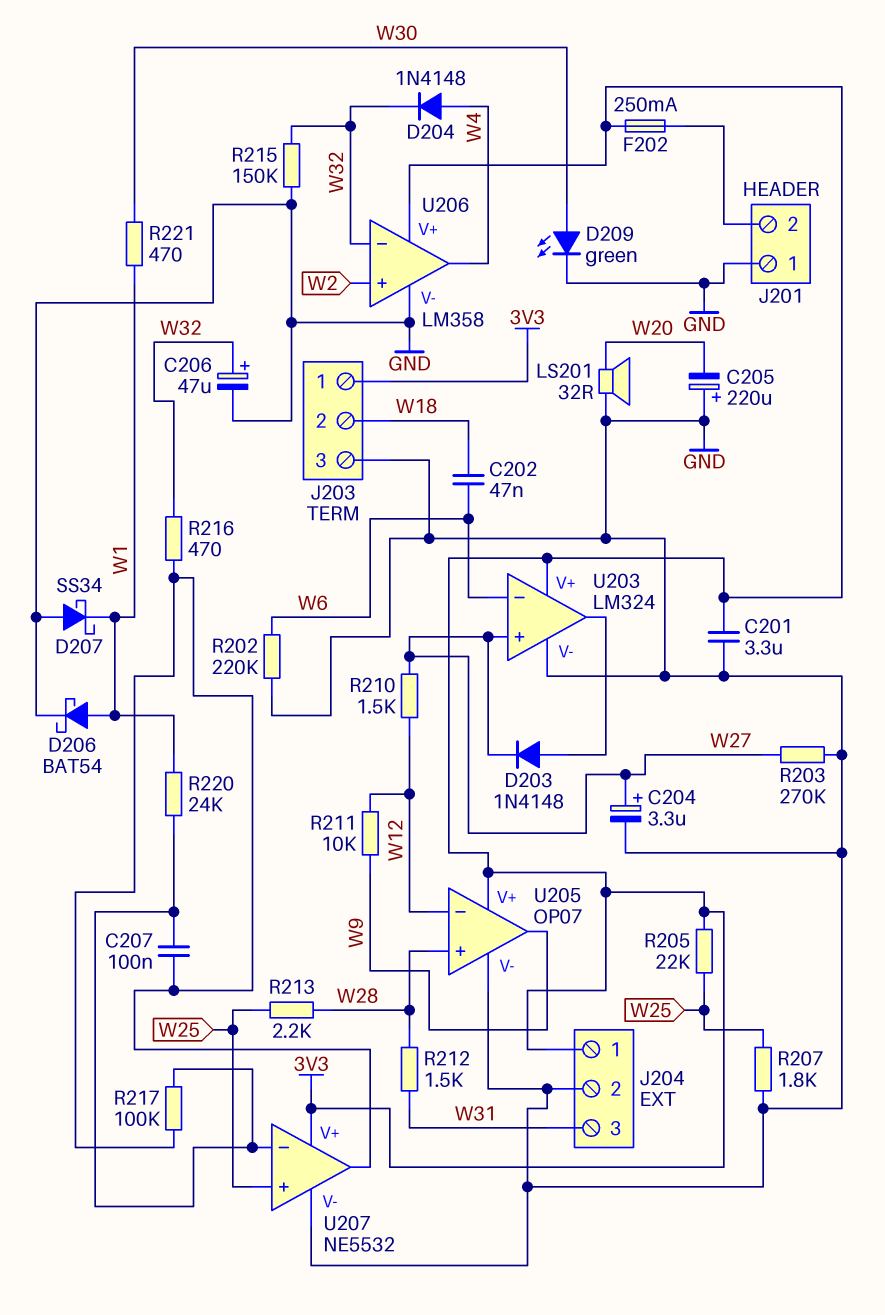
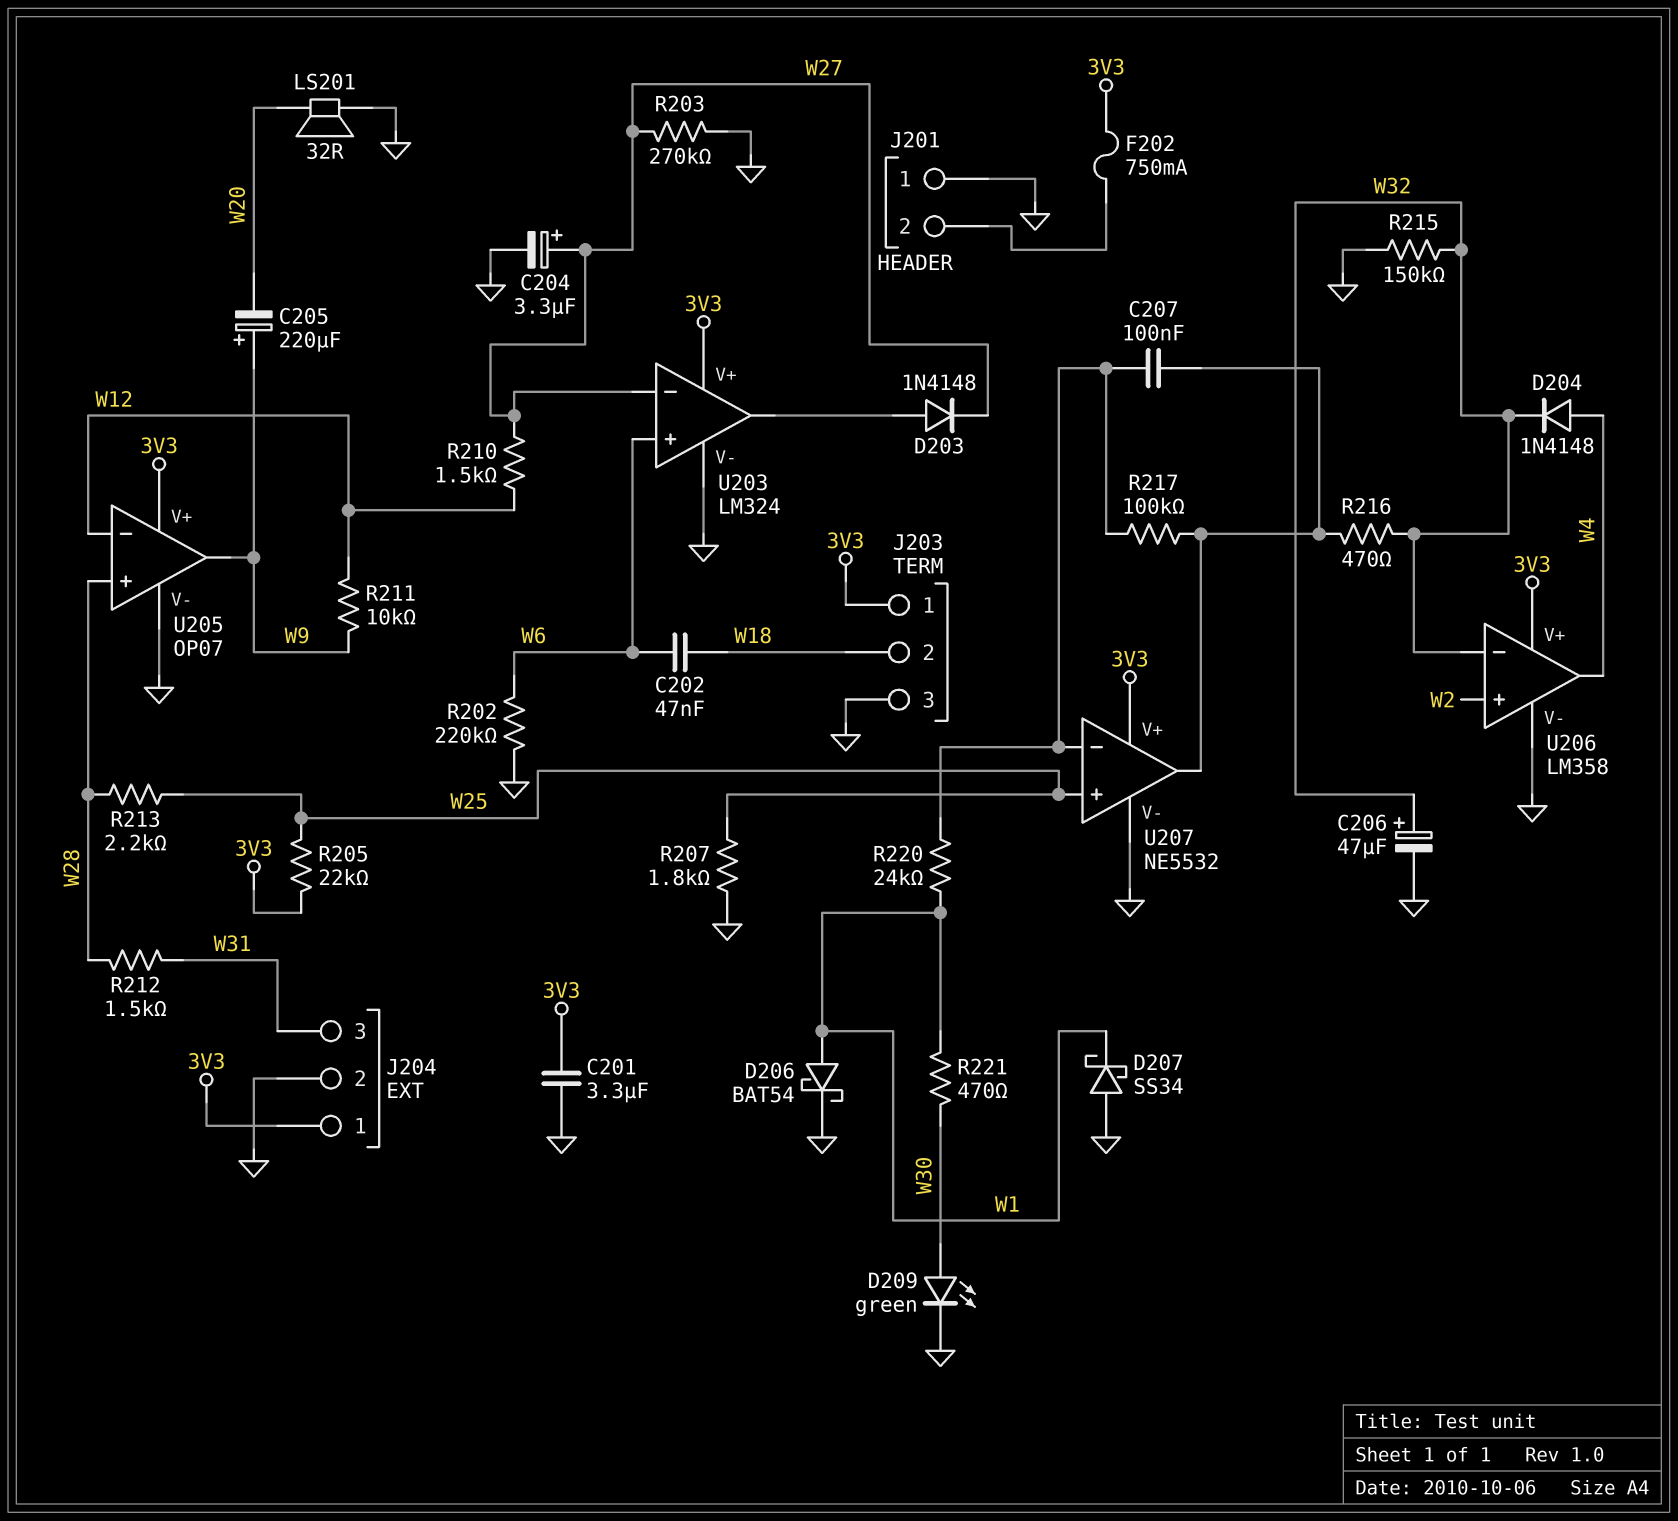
C205: 220uF (plus GND, minus W20) -> 220uF (plus W9, minus W20)
F202: 250mA (3V3, J201/2) -> 750mA (3V3, J201/2)
U203 pin in+: W27 -> W6
U203 pin in-: W6 -> W27

